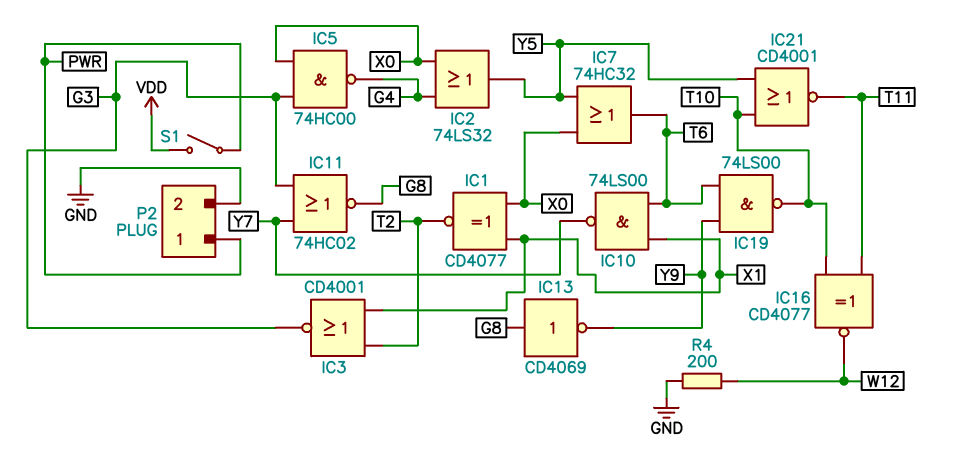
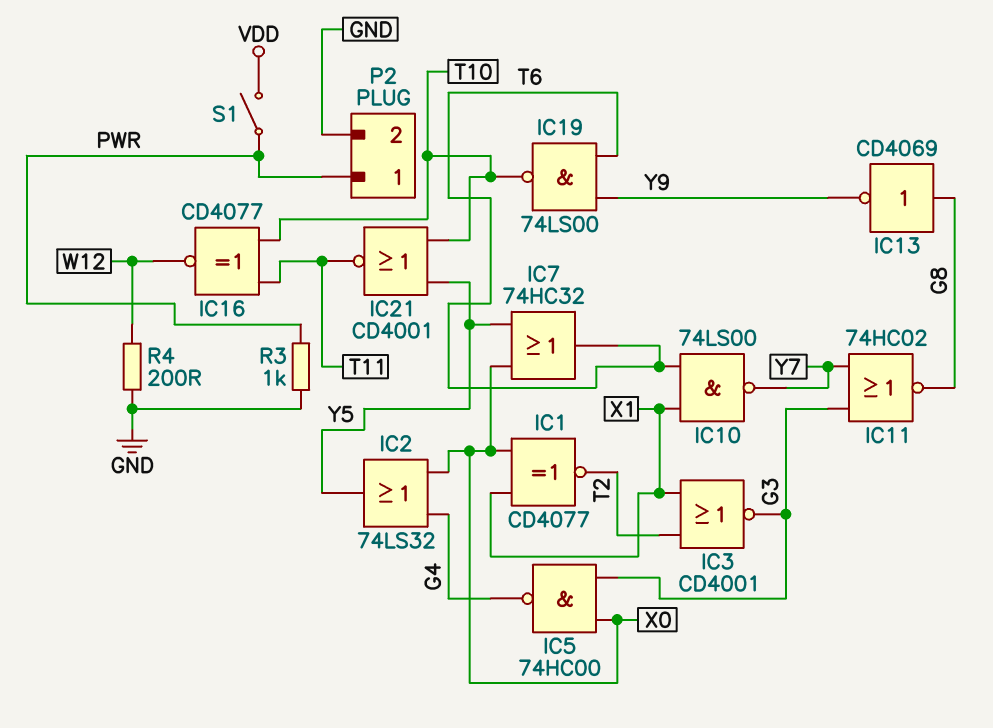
R3: none -> 1k (GND, PWR)

